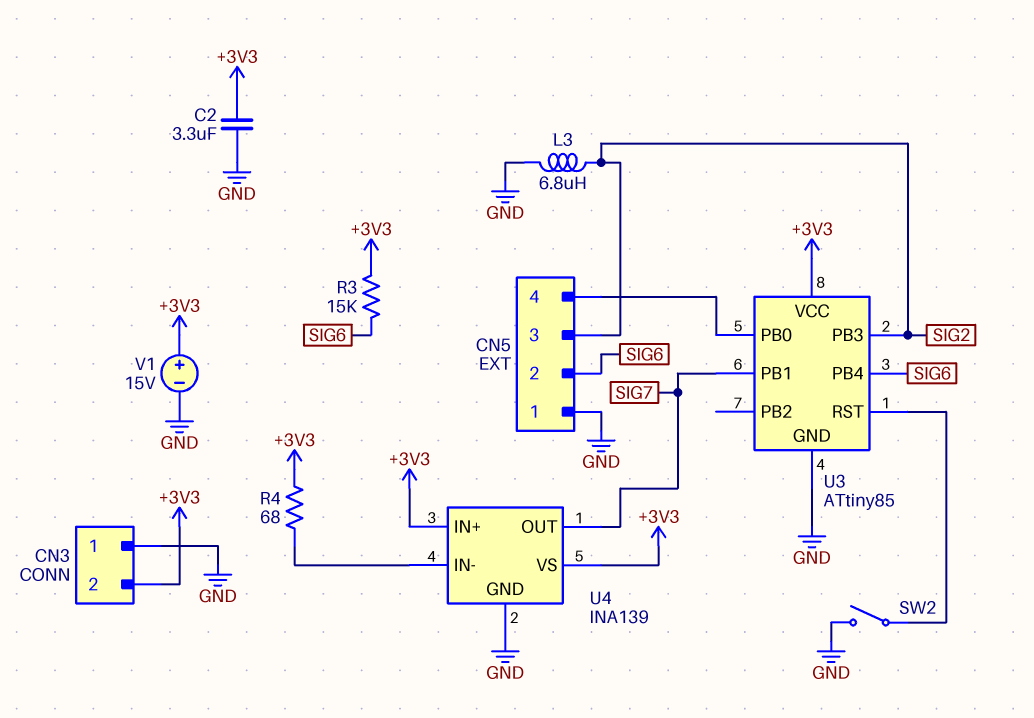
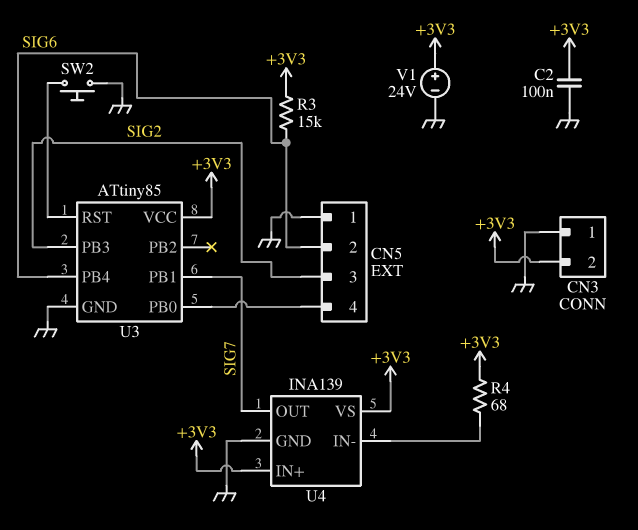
C2: 3.3uF (+3V3, GND) -> 100nF (+3V3, GND)
L3: 6.8uH (GND, SIG2) -> none
SW2: switch (GND, U3/RST) -> button (GND, U3/RST)
V1: 15V (plus +3V3, minus GND) -> 24V (plus +3V3, minus GND)

